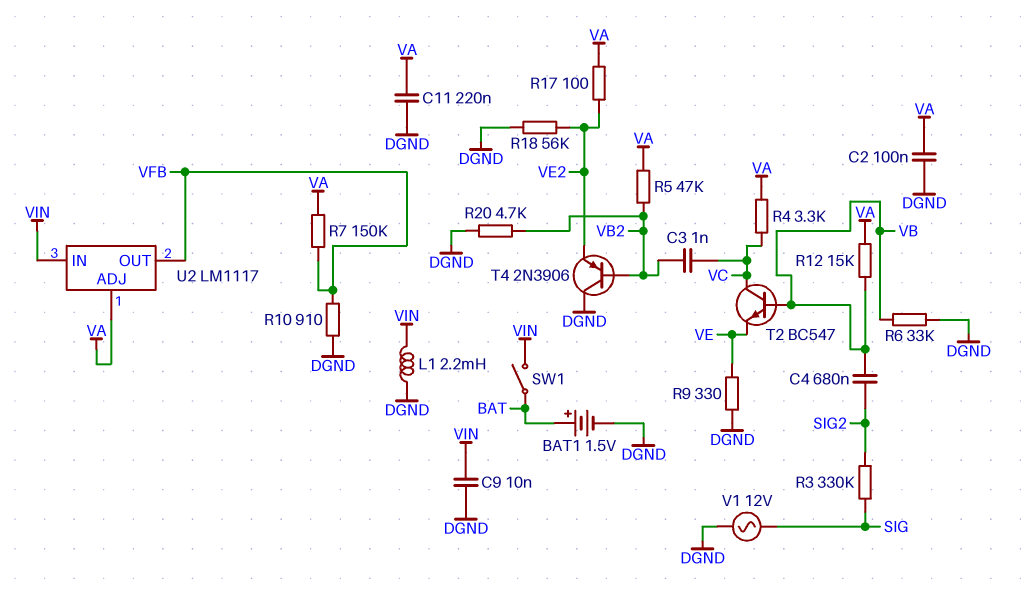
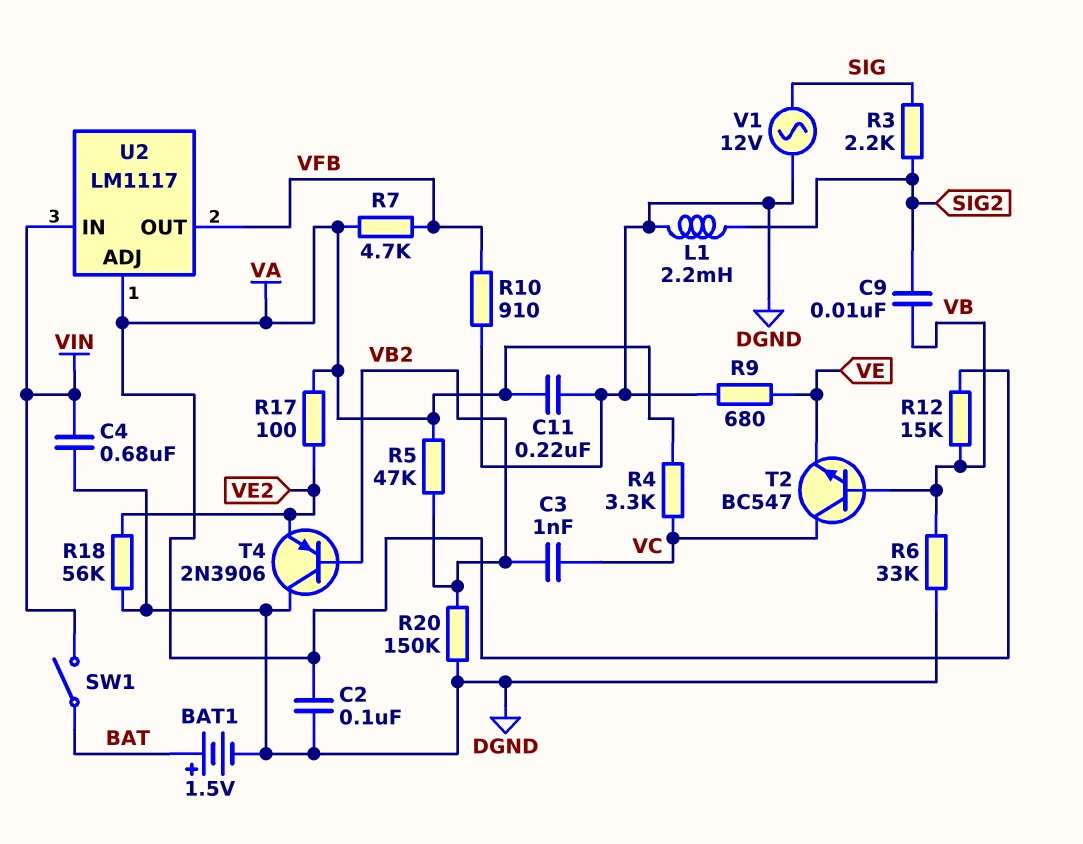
C4: 680nF (SIG2, VB) -> 680nF (DGND, VIN)
C9: 10nF (DGND, VIN) -> 10nF (SIG2, VB)
L1: 2.2mH (DGND, VIN) -> 2.2mH (DGND, SIG2)
R3: 330k (SIG, SIG2) -> 2.2k (SIG, SIG2)
R7: 150k (VA, VFB) -> 4.7k (VA, VFB)
R9: 330 (DGND, VE) -> 680 (DGND, VE)
R20: 4.7k (DGND, VB2) -> 150k (DGND, VB2)

